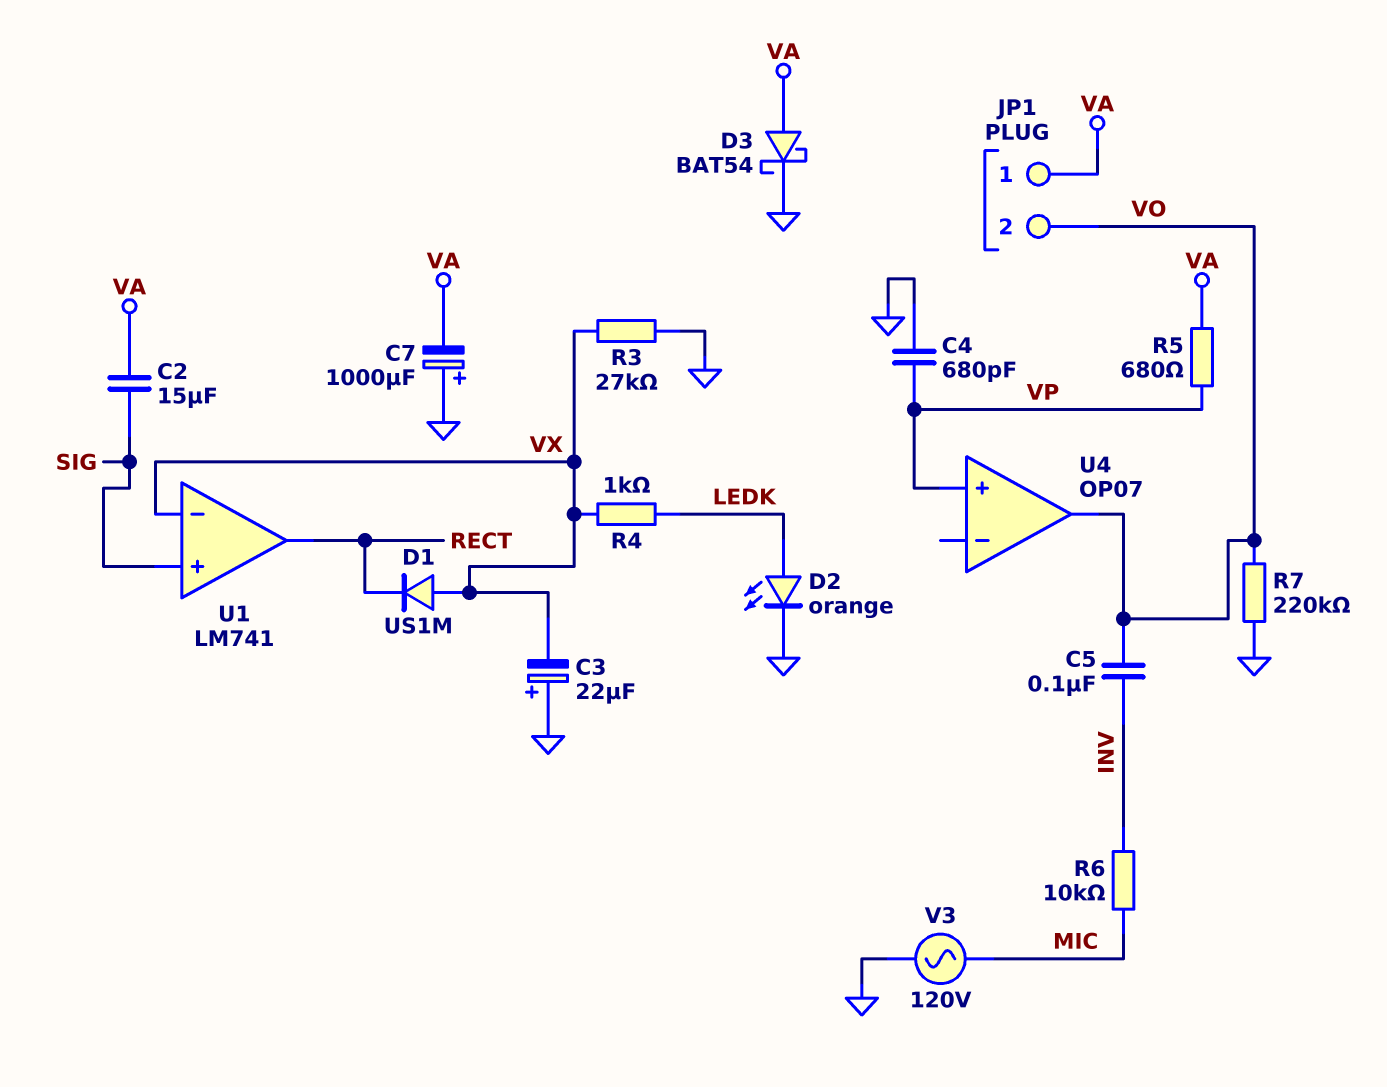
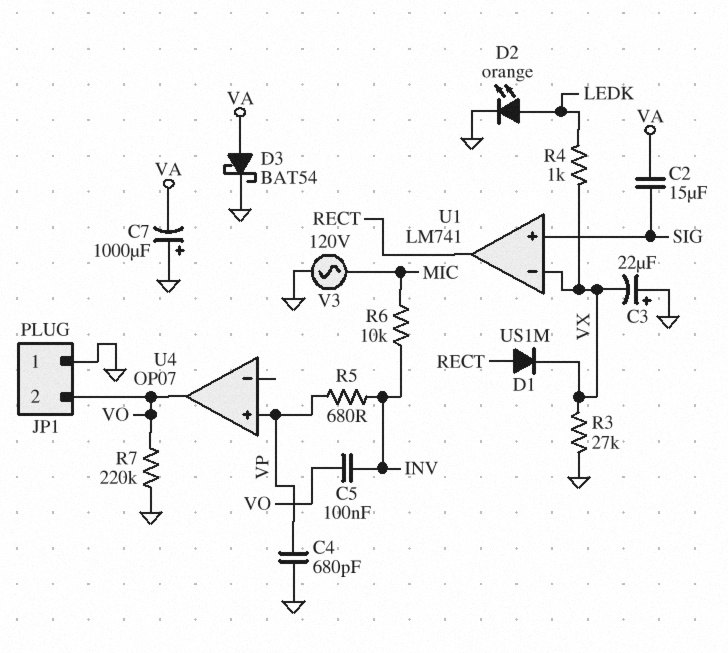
D1: diode US1M (A VX, K RECT) -> diode US1M (A RECT, K VX)
JP1 pin 1: VA -> GND
R5: 680 (VA, VP) -> 680 (INV, VP)

